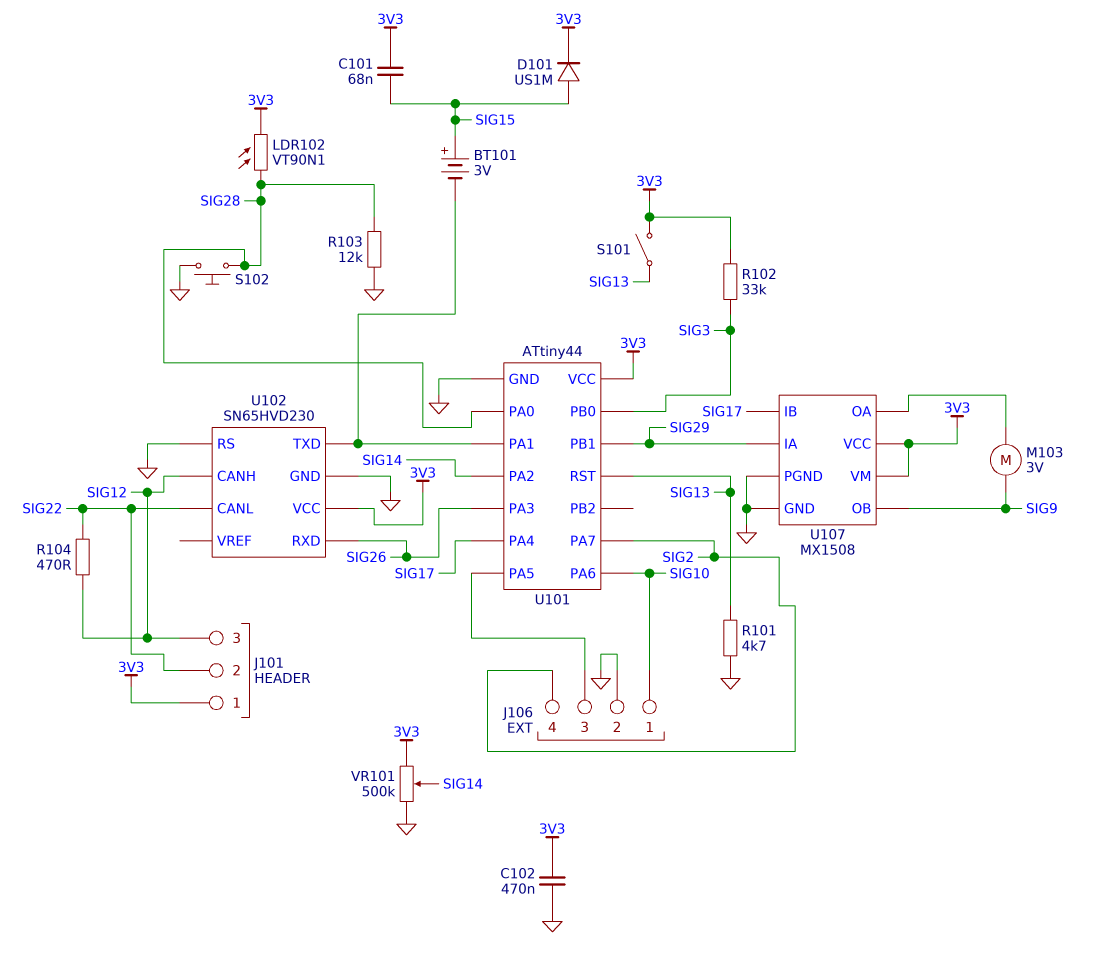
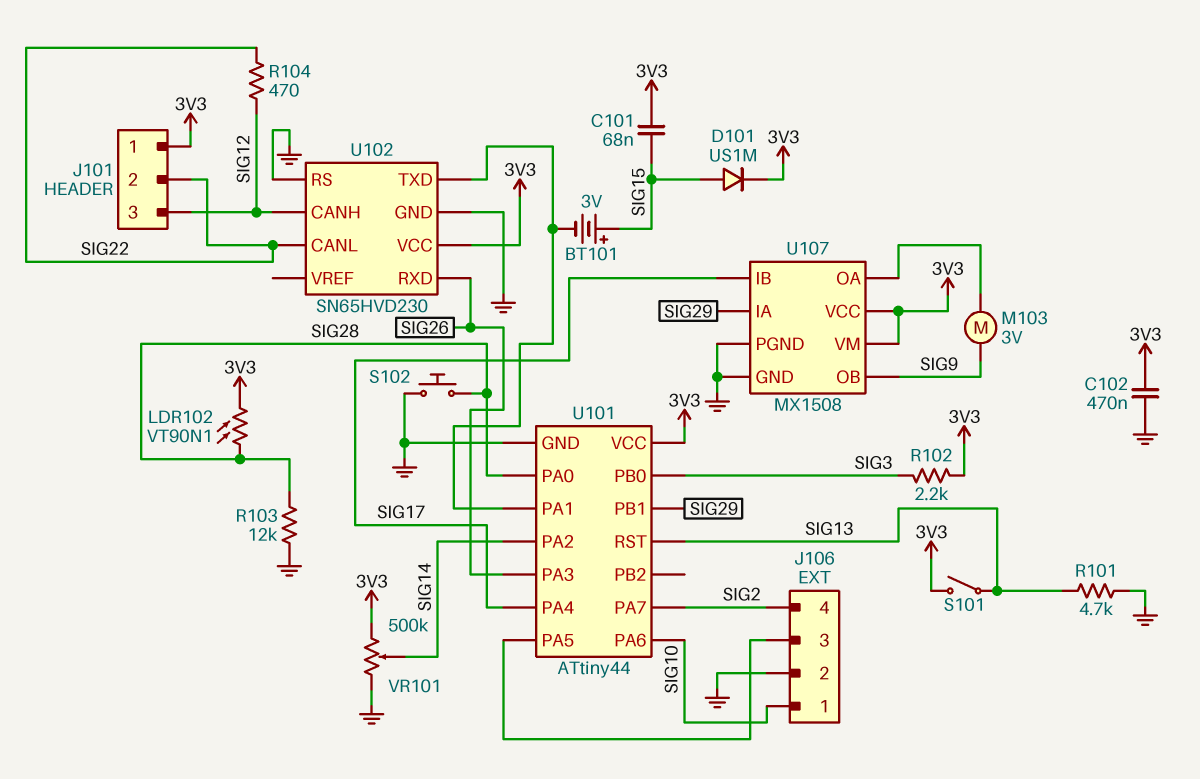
R102: 33k (3V3, SIG3) -> 2.2k (3V3, SIG3)

